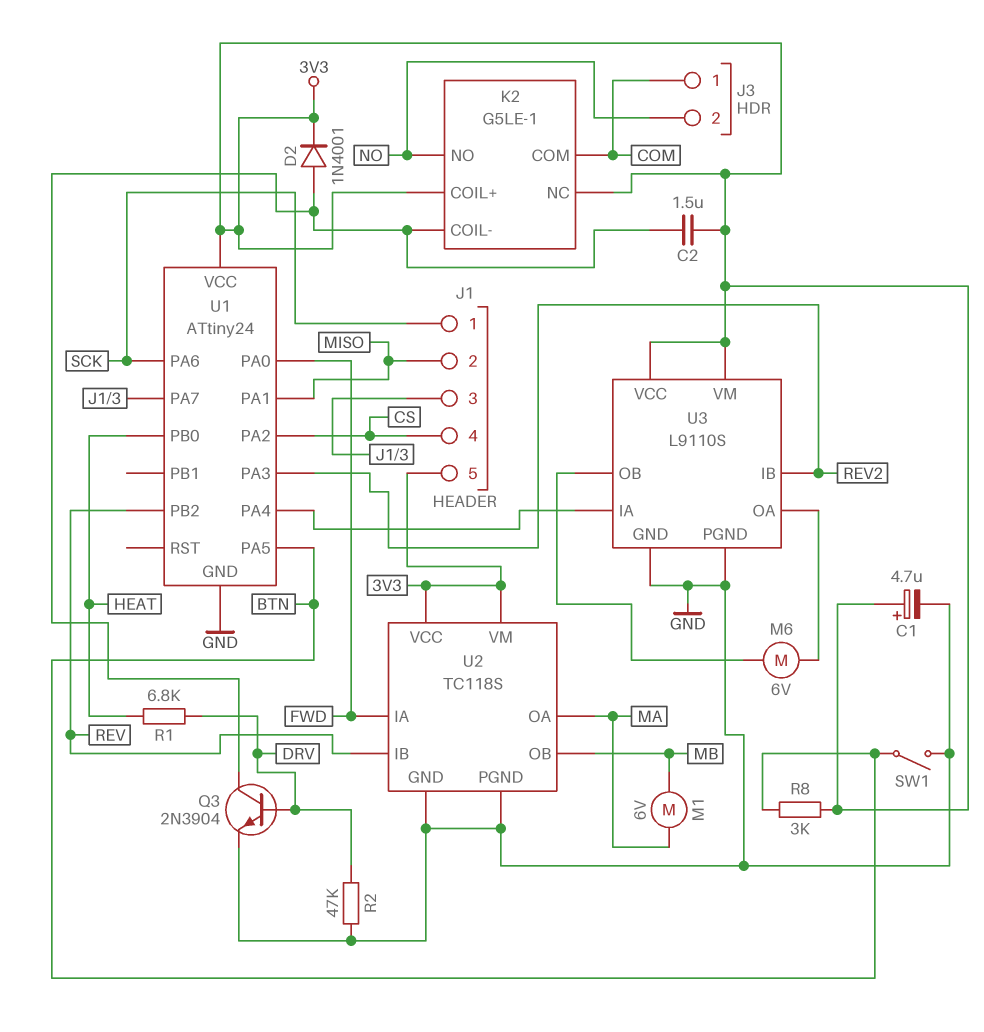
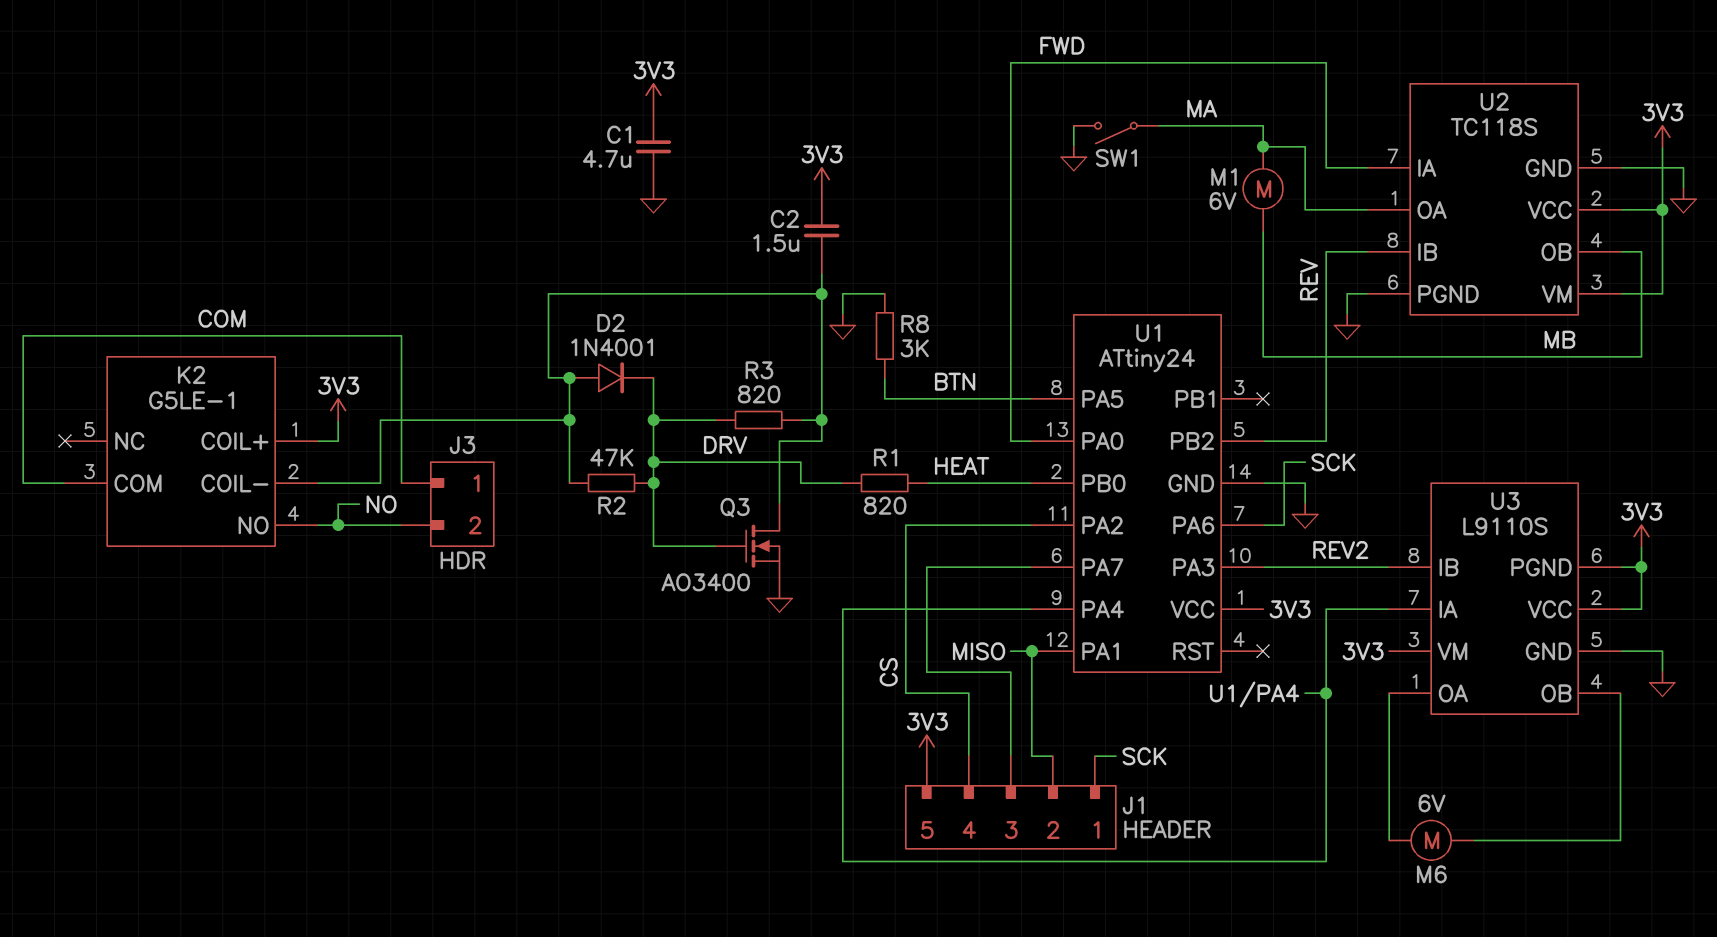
C1: 4.7uF (plus 3V3, minus GND) -> 4.7uF (3V3, GND)
D2: diode 1N4001 (A K2/COIL-, K 3V3) -> diode 1N4001 (A K2/COIL-, K DRV)
K2 pin NC: 3V3 -> none
Q3: NPN 2N3904 (B DRV, C K2/COIL-, E GND) -> NMOS AO3400 (G DRV, D K2/COIL-, S GND)
R1: 6.8k (DRV, HEAT) -> 820 (DRV, HEAT)
R2: 47k (DRV, GND) -> 47k (DRV, K2/COIL-)
R3: none -> 820 (DRV, K2/COIL-)
R8: 3k (3V3, BTN) -> 3k (BTN, GND)
SW1: switch (BTN, GND) -> switch (GND, MA)
U3 pin PGND: GND -> 3V3

